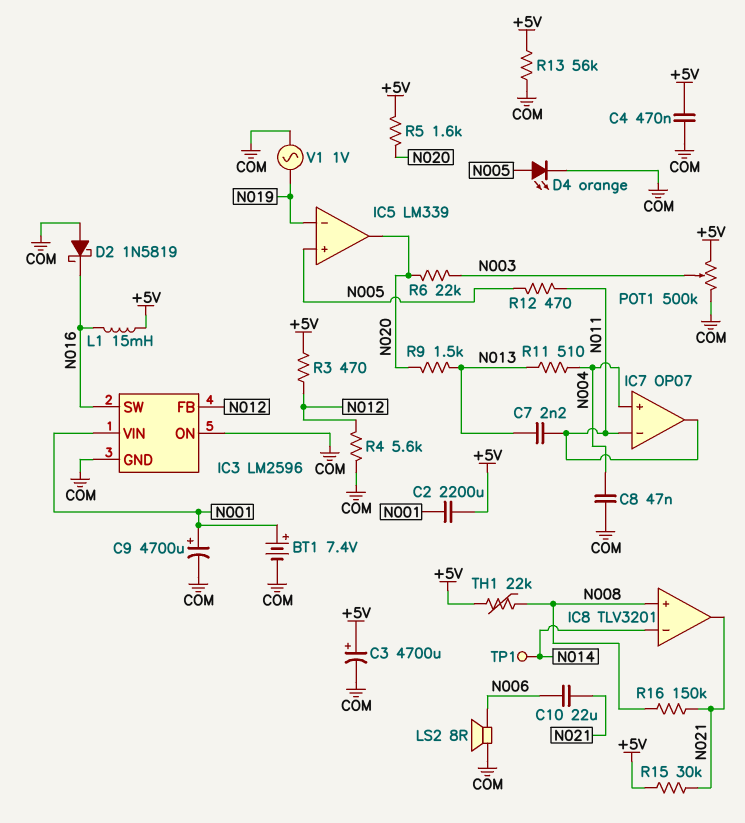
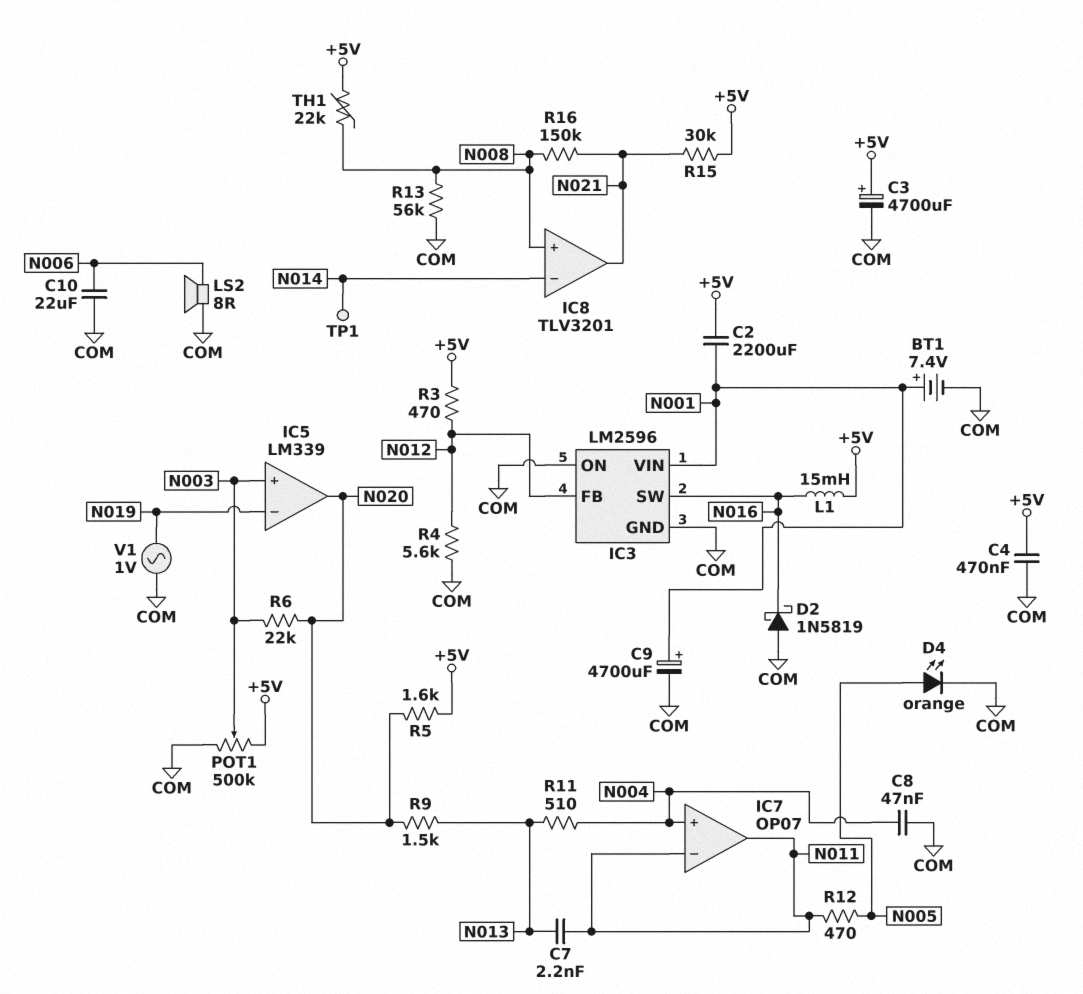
C10: 22uF (N006, N021) -> 22uF (COM, N006)
IC5 pin in+: N005 -> N003
R13: 56k (+5V, COM) -> 56k (COM, N008)

